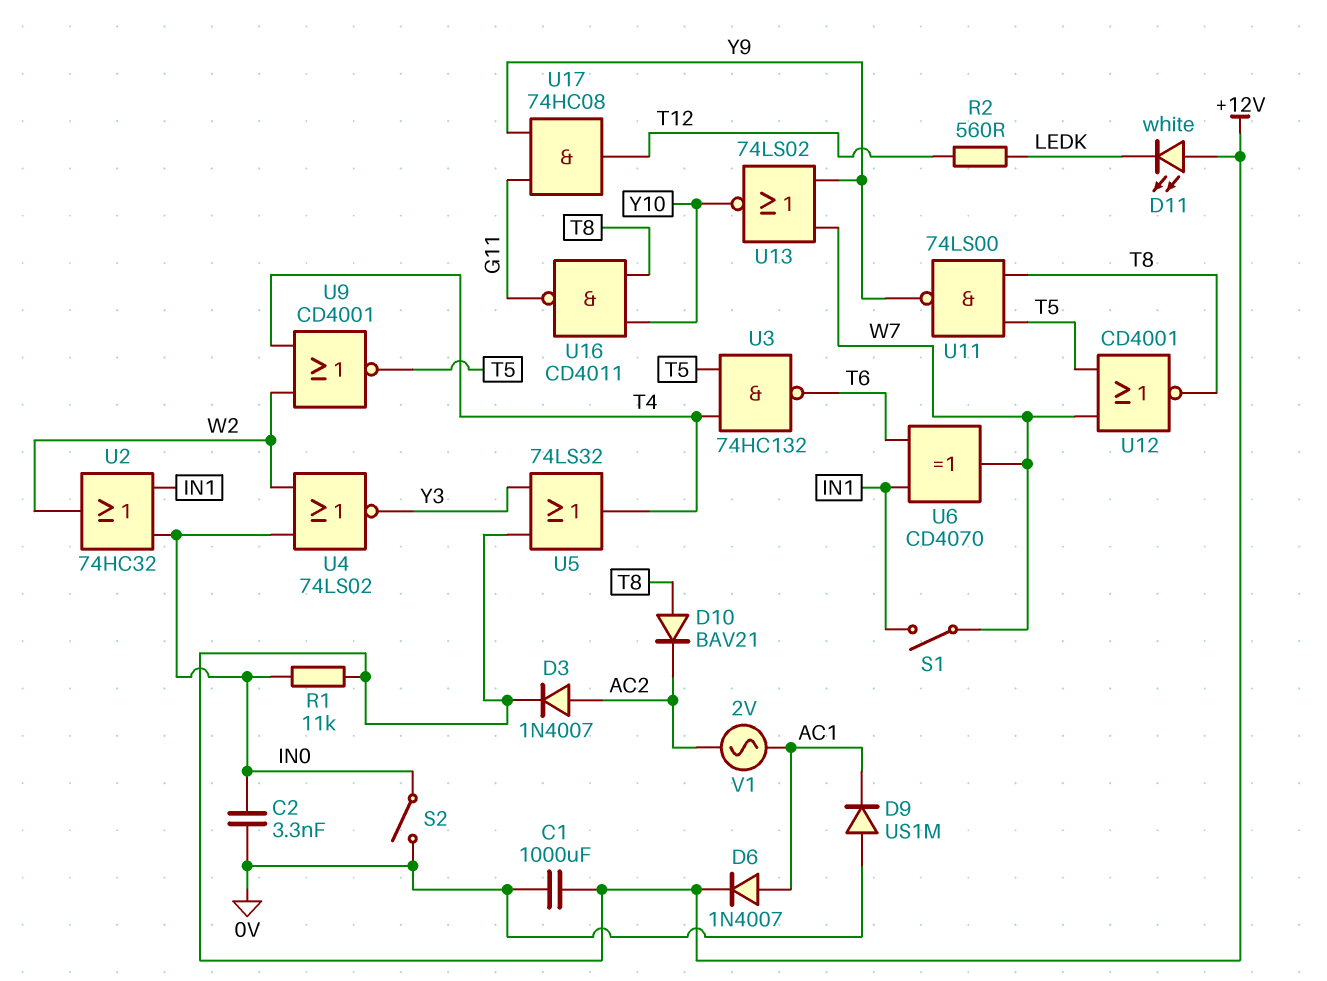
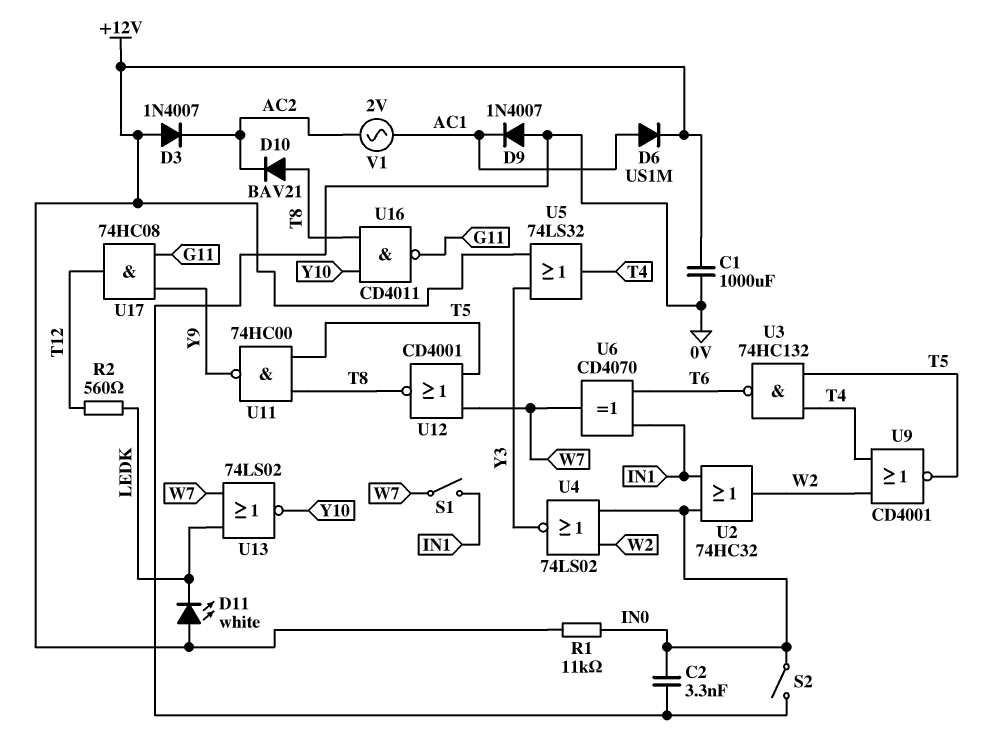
D3: diode 1N4007 (A AC2, K +12V) -> diode 1N4007 (A +12V, K AC2)
D6: diode 1N4007 (A AC1, K +12V) -> diode US1M (A AC1, K +12V)
D9: diode US1M (A 0V, K AC1) -> diode 1N4007 (A 0V, K AC1)
U11: NAND 74LS00 (in T5, in T8, out Y9) -> NAND 74HC00 (in T5, in T8, out Y9)
U13: NOR 74LS02 (in W7, in Y9, out Y10) -> NOR 74LS02 (in LEDK, in W7, out Y10)

